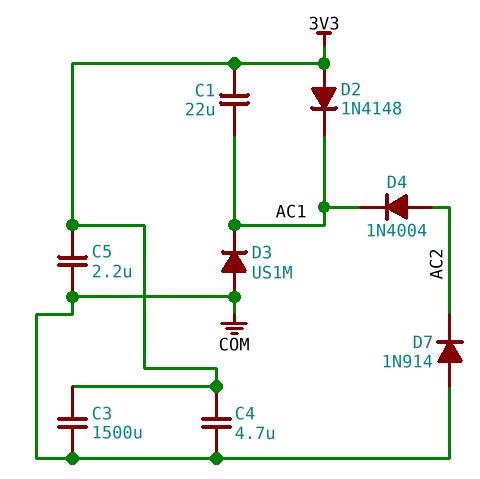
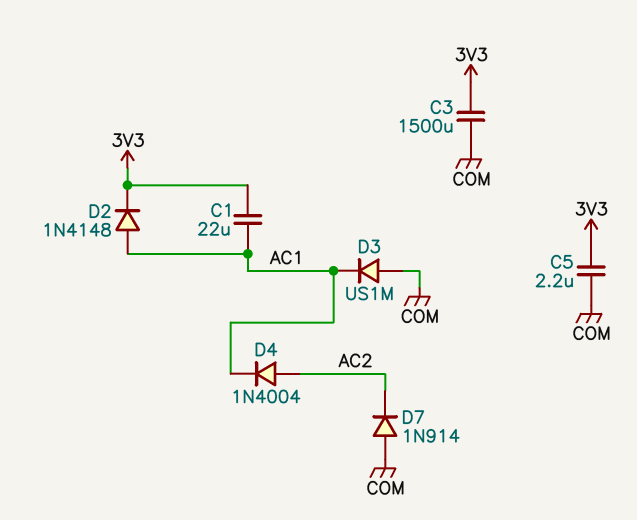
C4: 4.7uF (3V3, COM) -> none
D2: diode 1N4148 (A 3V3, K AC1) -> diode 1N4148 (A AC1, K 3V3)

